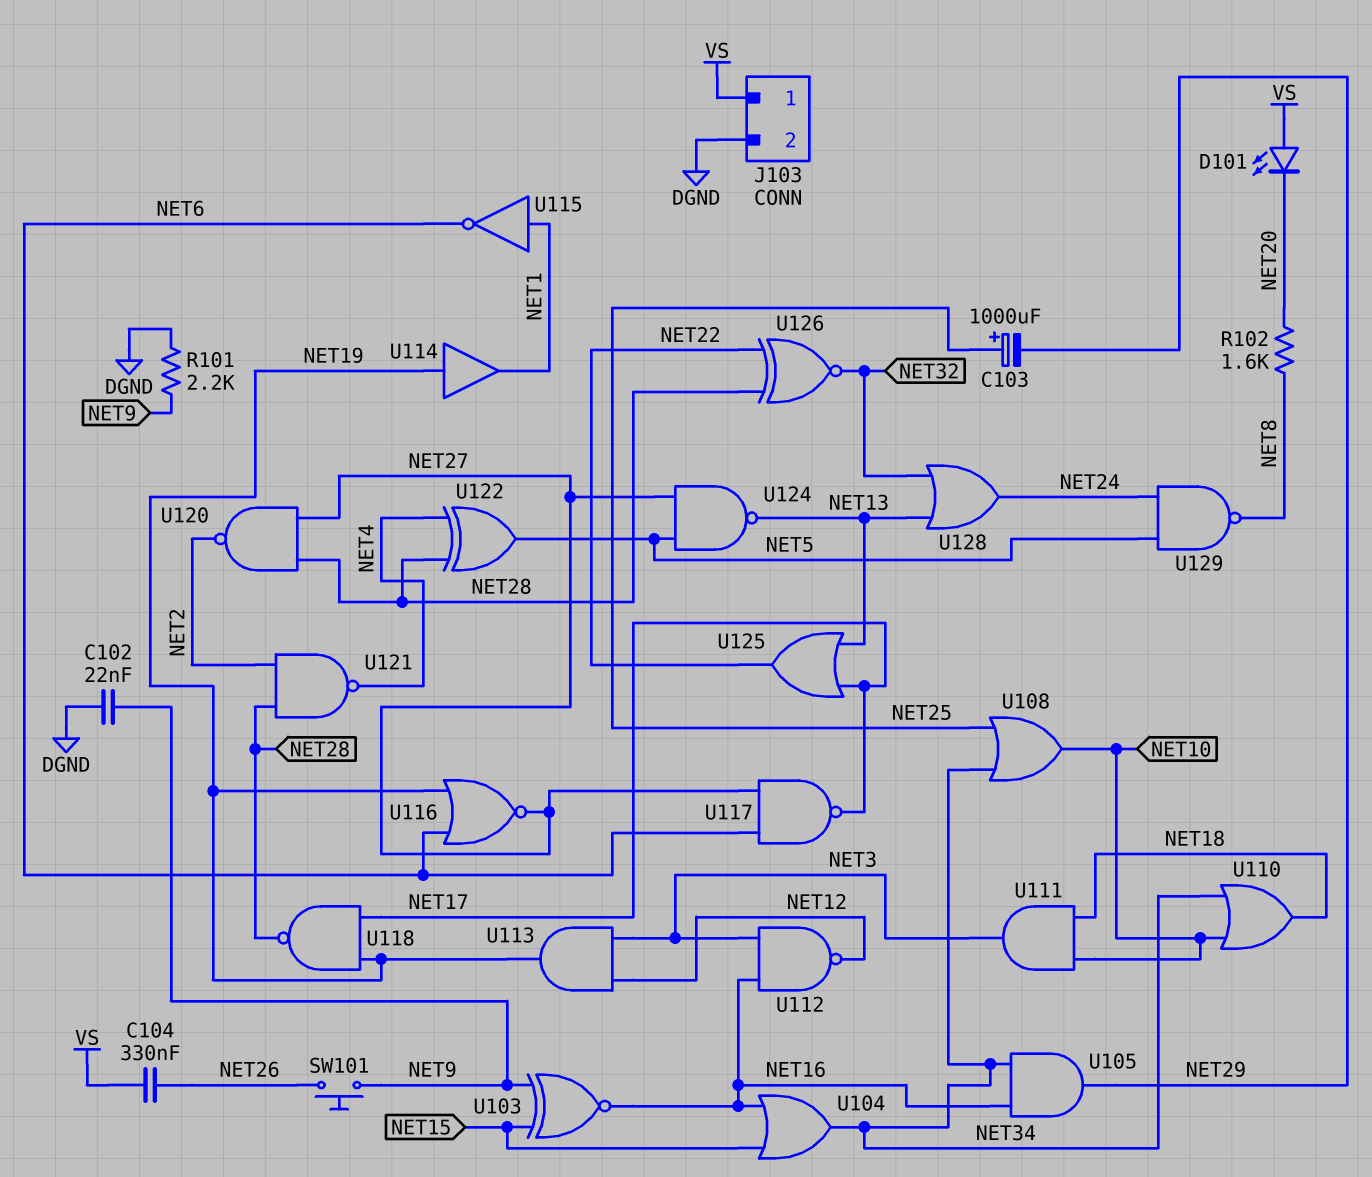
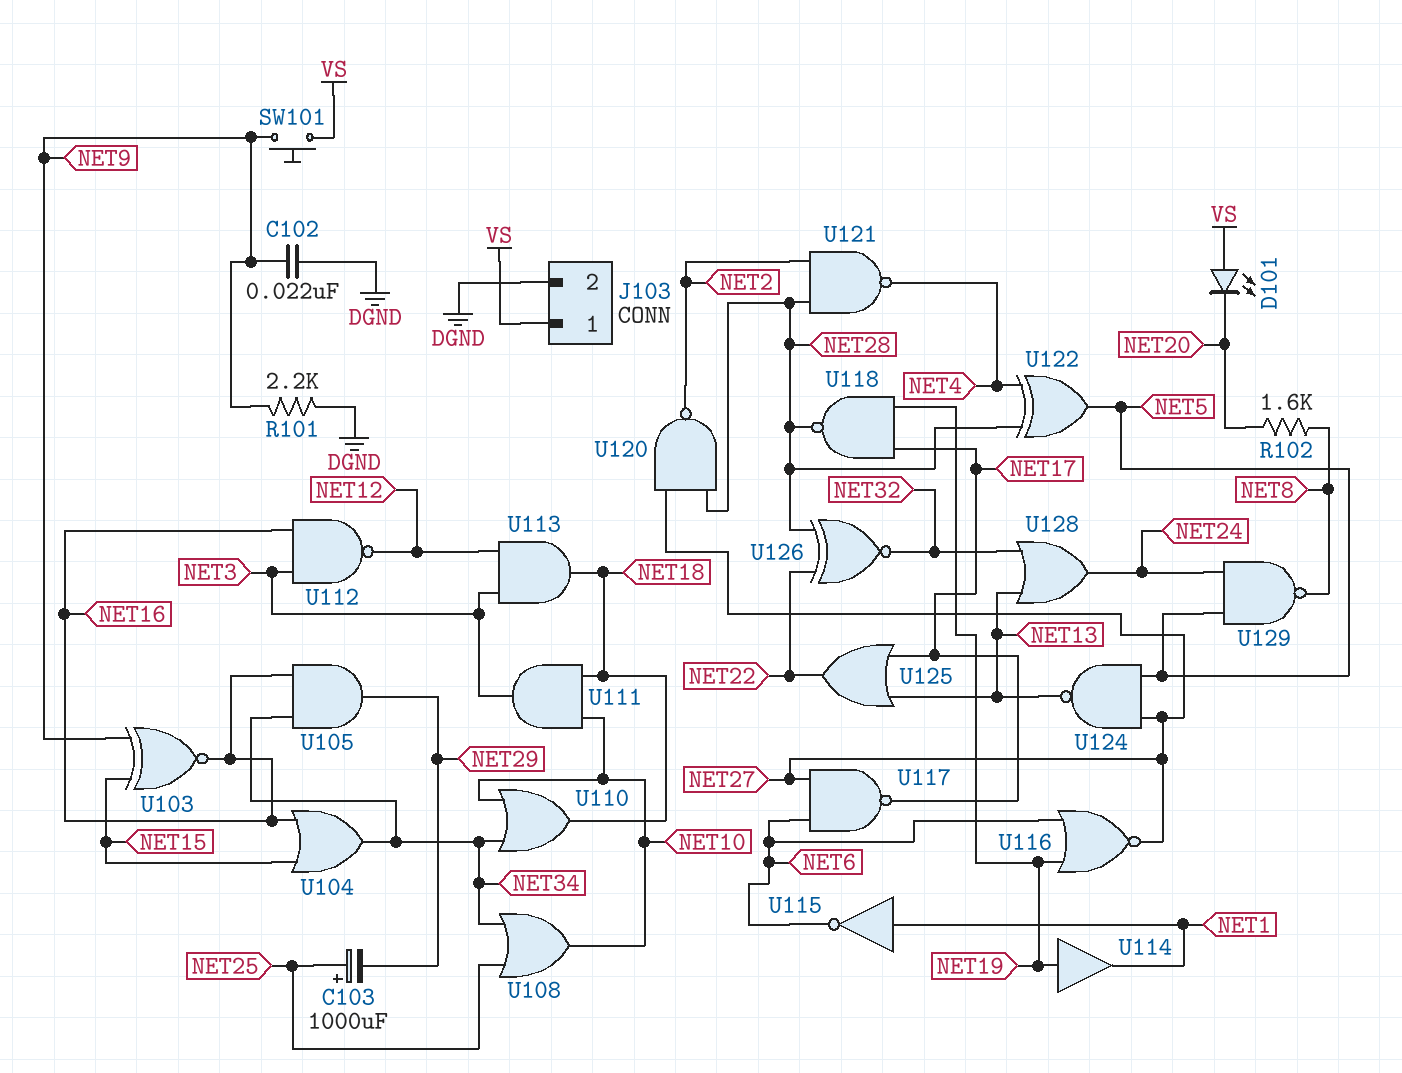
C104: 330nF (NET26, VS) -> none
SW101: button (NET9, NET26) -> button (NET9, VS)
U113: AND (in NET3, in NET12, out NET19) -> AND (in NET3, in NET12, out NET18)

